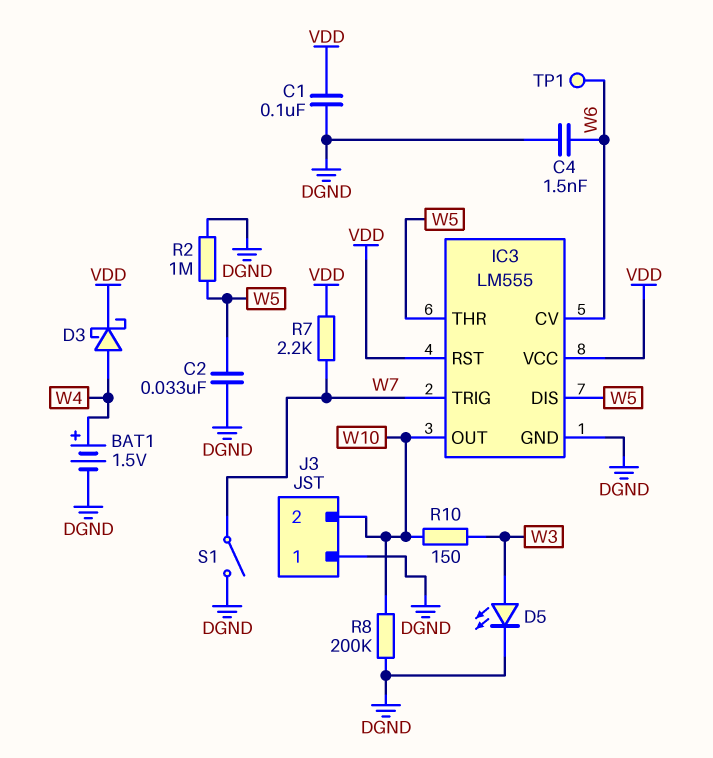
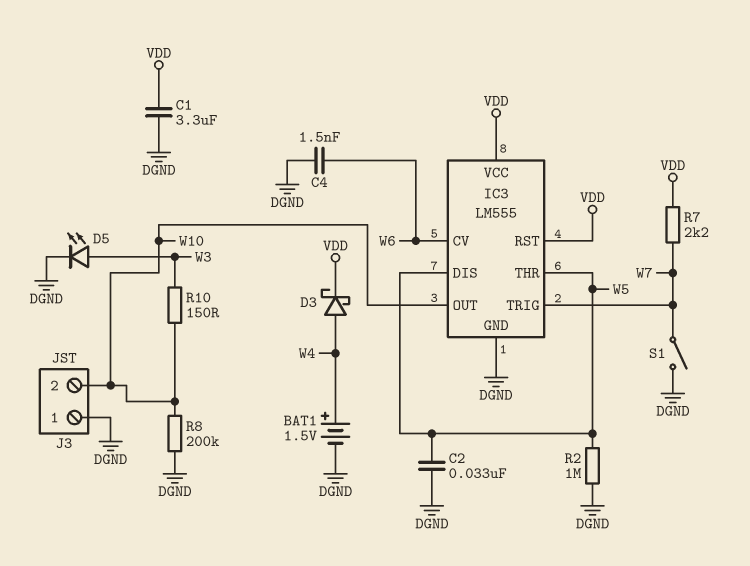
C1: 100nF (DGND, VDD) -> 3.3uF (DGND, VDD)
TP1: test point (W6) -> none

